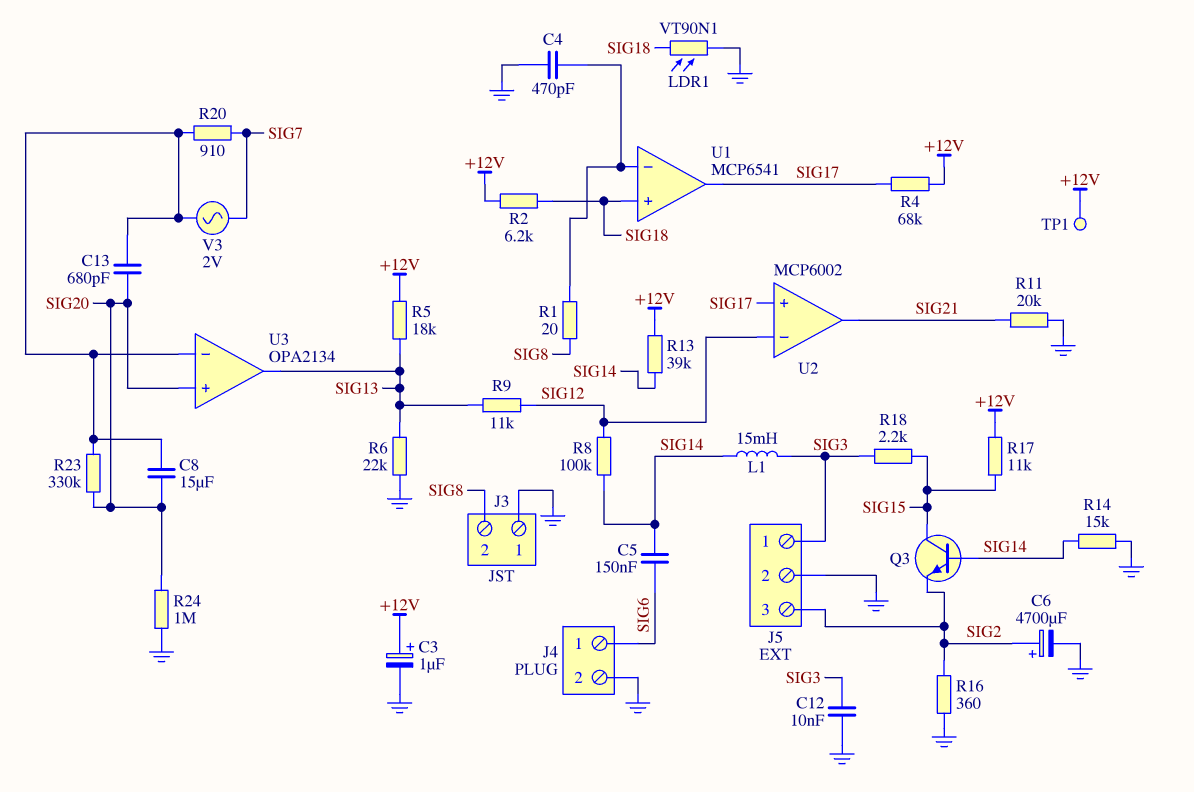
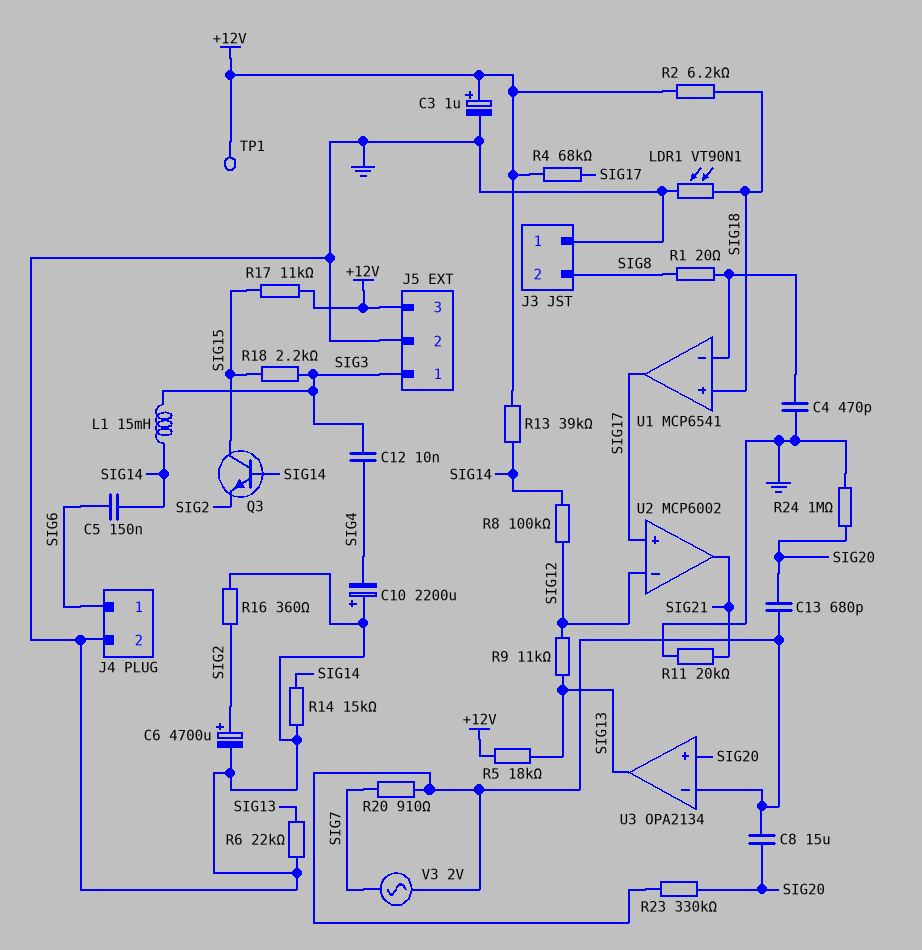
C10: none -> 2200uF (plus GND, minus SIG4)
C12: 10nF (GND, SIG3) -> 10nF (SIG3, SIG4)
J5 pin 3: SIG2 -> +12V

